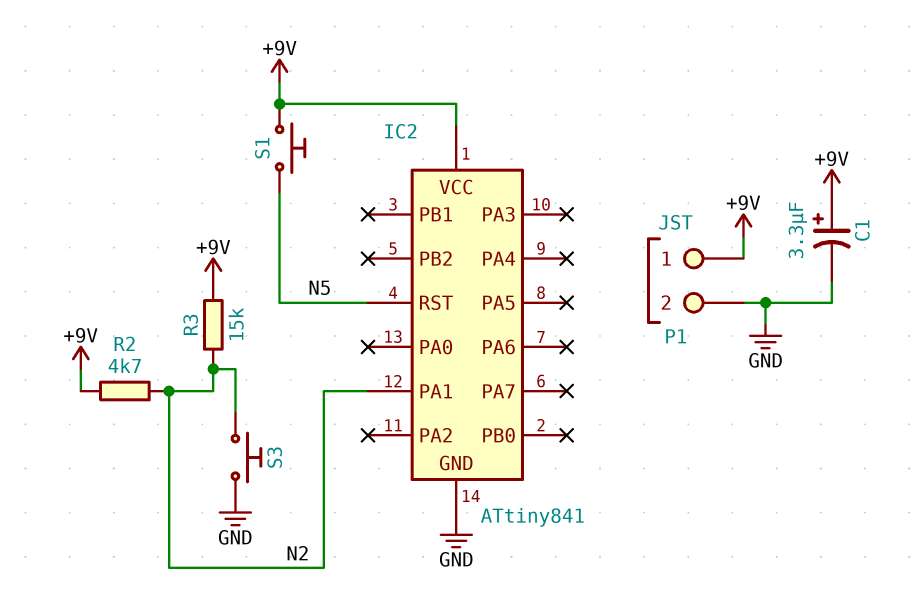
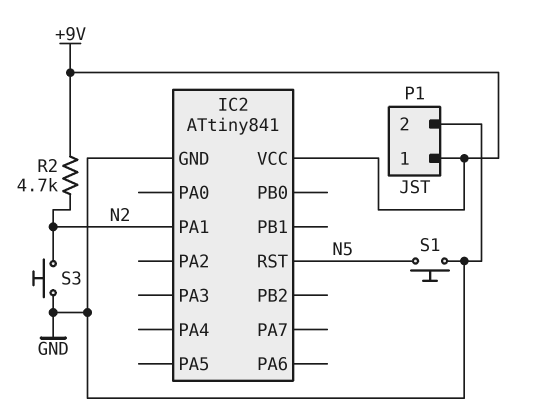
C1: 3.3uF (plus +9V, minus GND) -> none
R3: 15k (+9V, N2) -> none
S1: button (+9V, N5) -> button (GND, N5)

